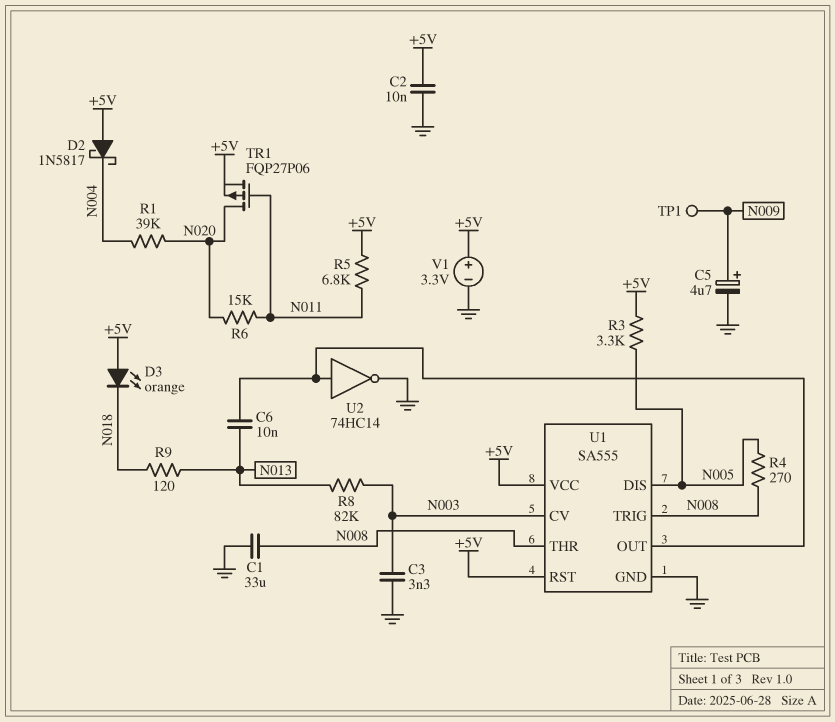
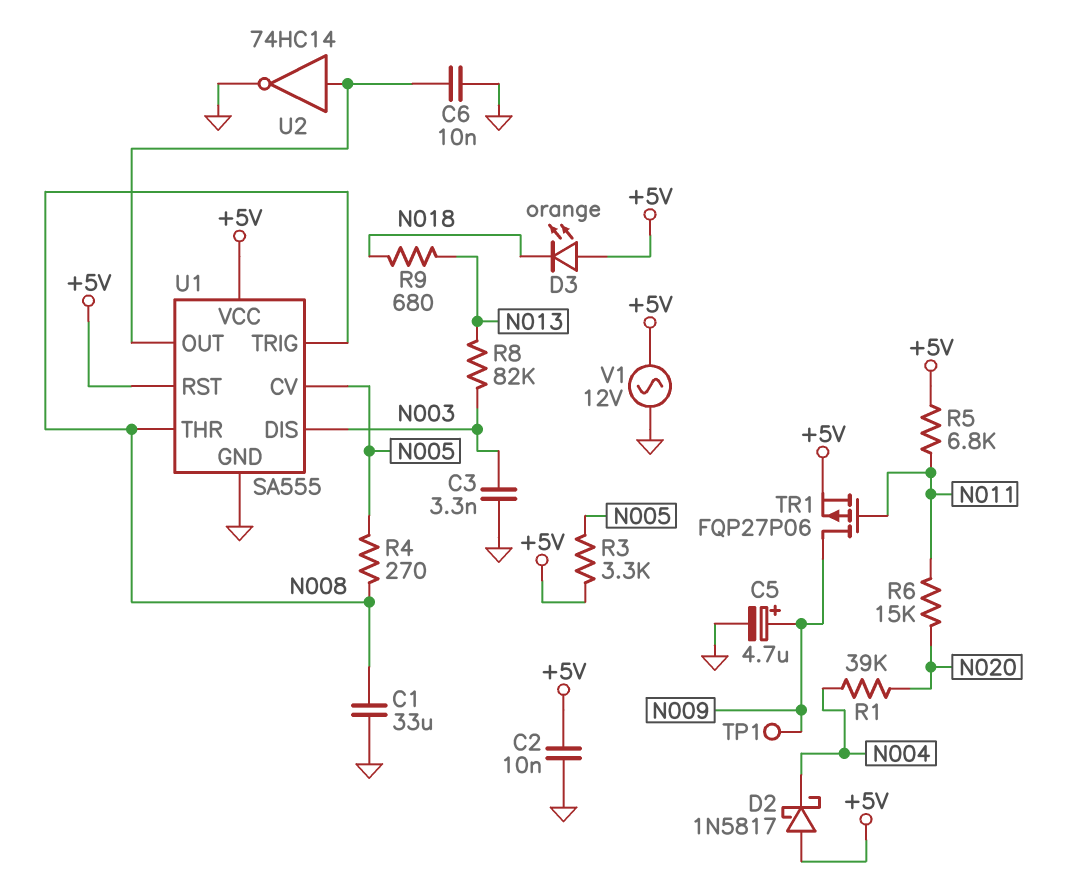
C6: 10nF (N013, U1/OUT) -> 10nF (GND, U1/OUT)
R9: 120 (N013, N018) -> 680 (N013, N018)
TR1: PMOS FQP27P06 (G N011, D N020, S +5V) -> PMOS FQP27P06 (G N011, D N009, S +5V)
U1 pin CV: N003 -> N005
U1 pin DIS: N005 -> N003
V1: 3.3V (plus +5V, minus GND) -> AC 12V (+5V, GND)

